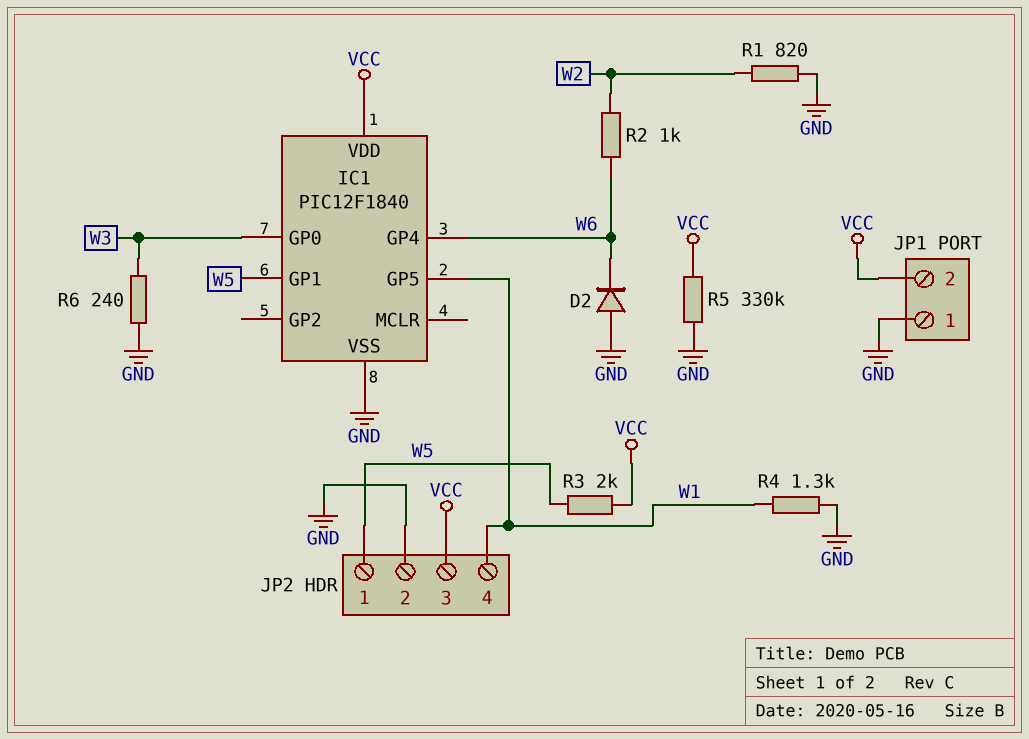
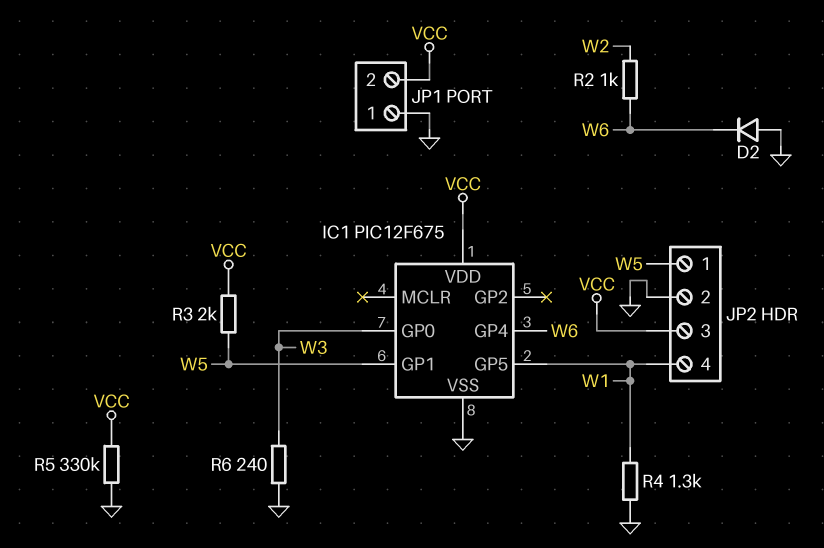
IC1: PIC12F1840 -> PIC12F675
R1: 820 (GND, W2) -> none

